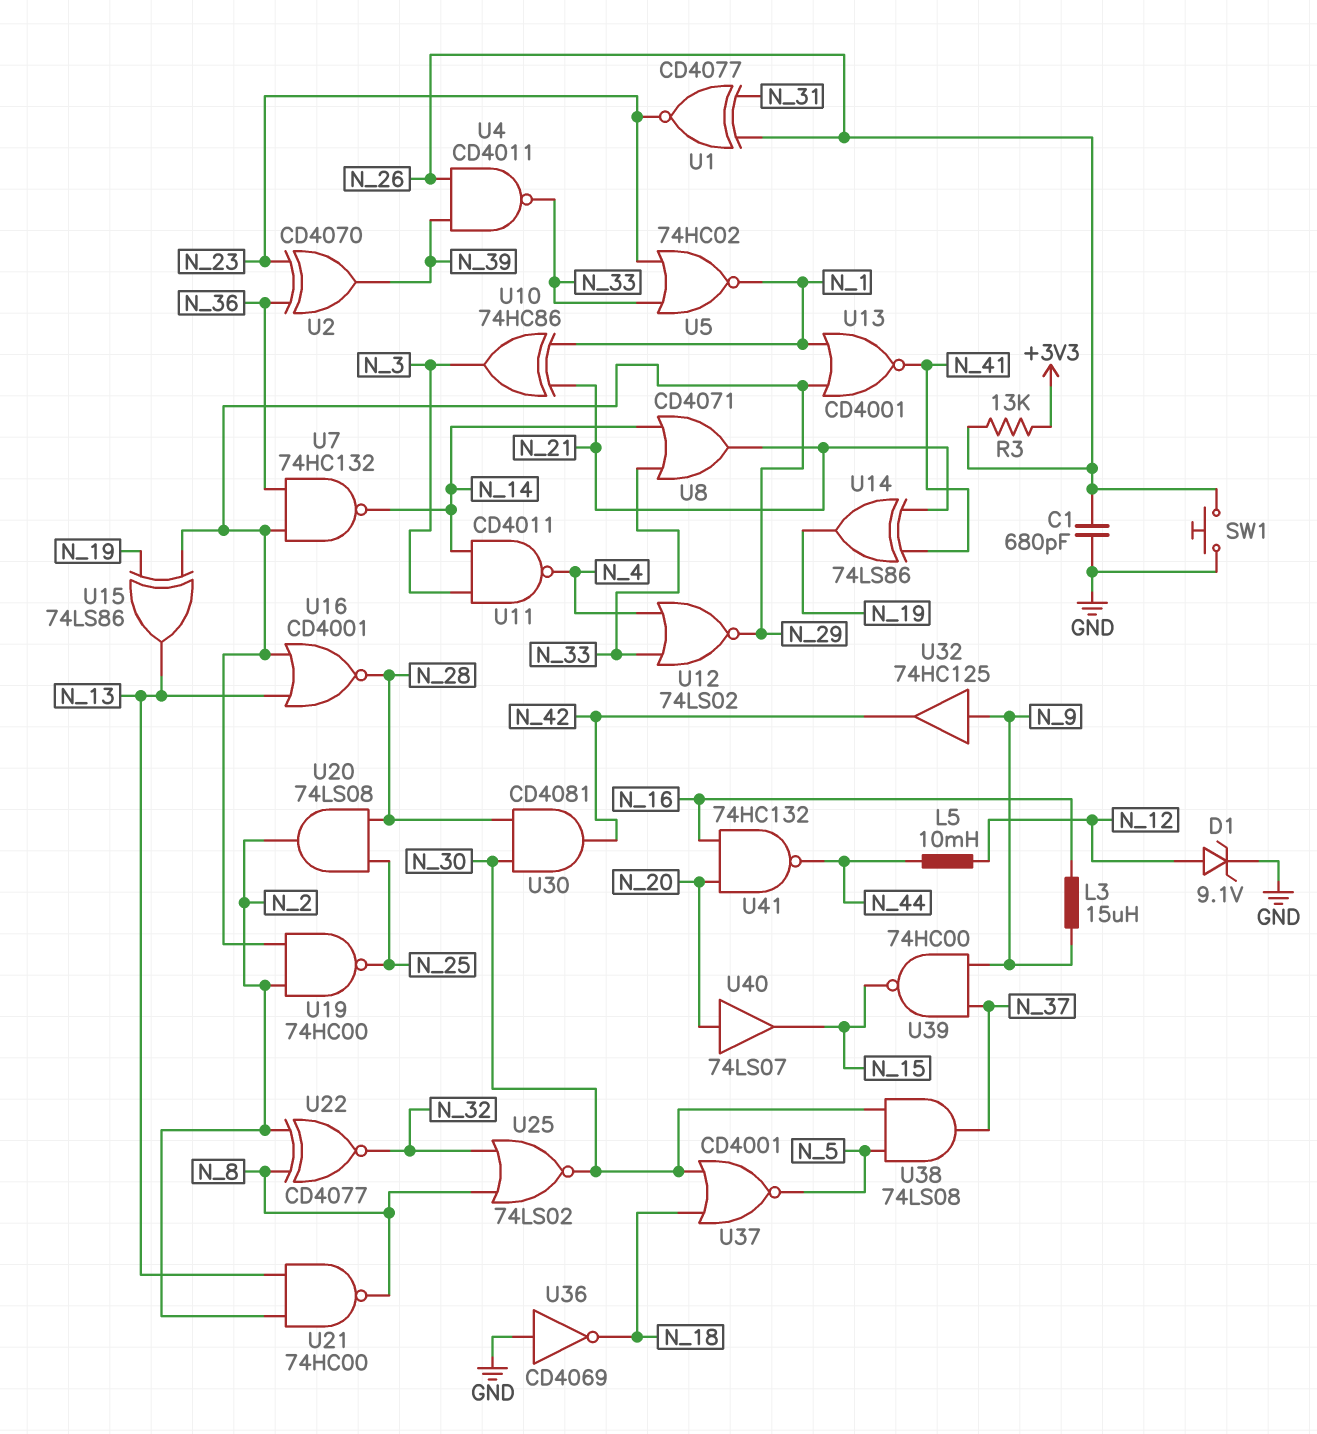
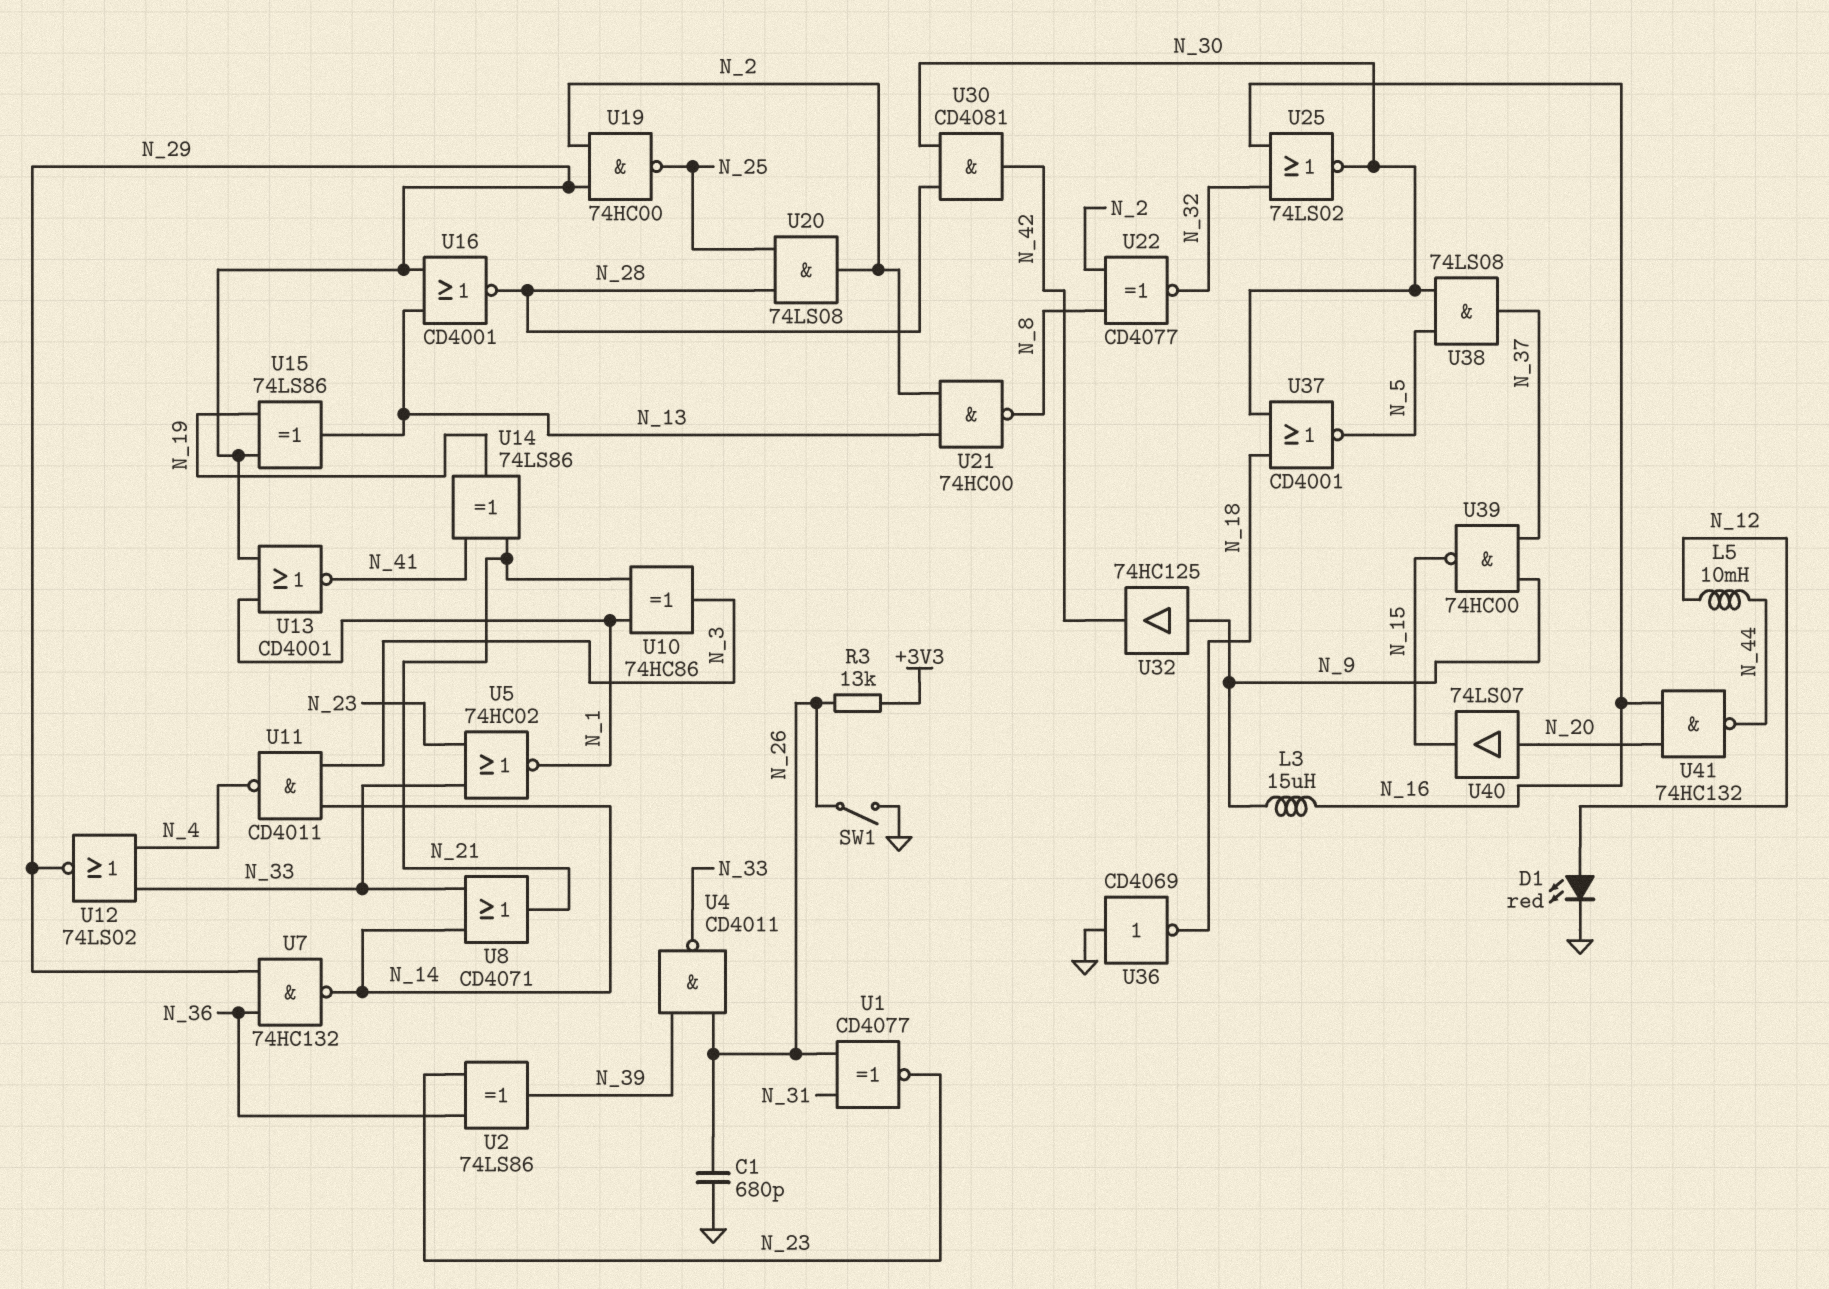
D1: zener 9.1V (A N_12, K GND) -> LED red (A N_12, K GND)
SW1: button (GND, N_26) -> switch (GND, N_26)
U2: XOR CD4070 (in N_23, in N_36, out N_39) -> XOR 74LS86 (in N_23, in N_36, out N_39)
U25: NOR 74LS02 (in N_8, in N_32, out N_30) -> NOR 74LS02 (in N_16, in N_32, out N_30)

